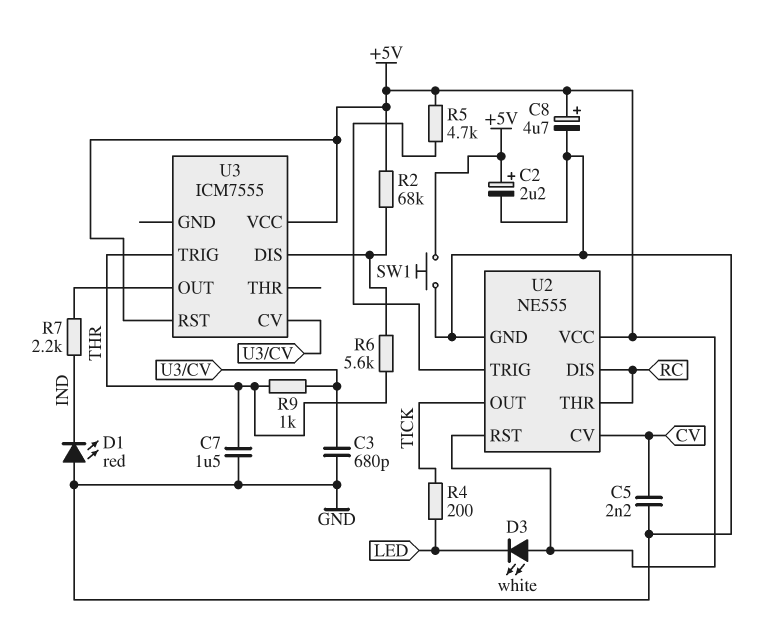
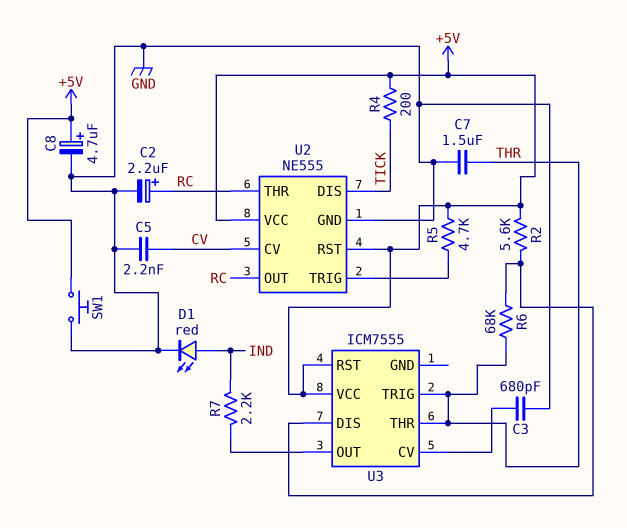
C2: 2.2uF (plus +5V, minus GND) -> 2.2uF (plus RC, minus GND)
D1: LED red (A GND, K IND) -> LED red (A IND, K GND)
D3: LED white (A +5V, K LED) -> none
R2: 68k (+5V, U3/DIS) -> 5.6k (+5V, U3/DIS)
R4: 200 (LED, TICK) -> 200 (+5V, TICK)
R6: 5.6k (THR, U3/DIS) -> 68k (THR, U3/DIS)
R9: 1k (THR, U3/CV) -> none
U2 pin DIS: RC -> TICK
U2 pin OUT: TICK -> RC
U3 pin THR: none -> THR

